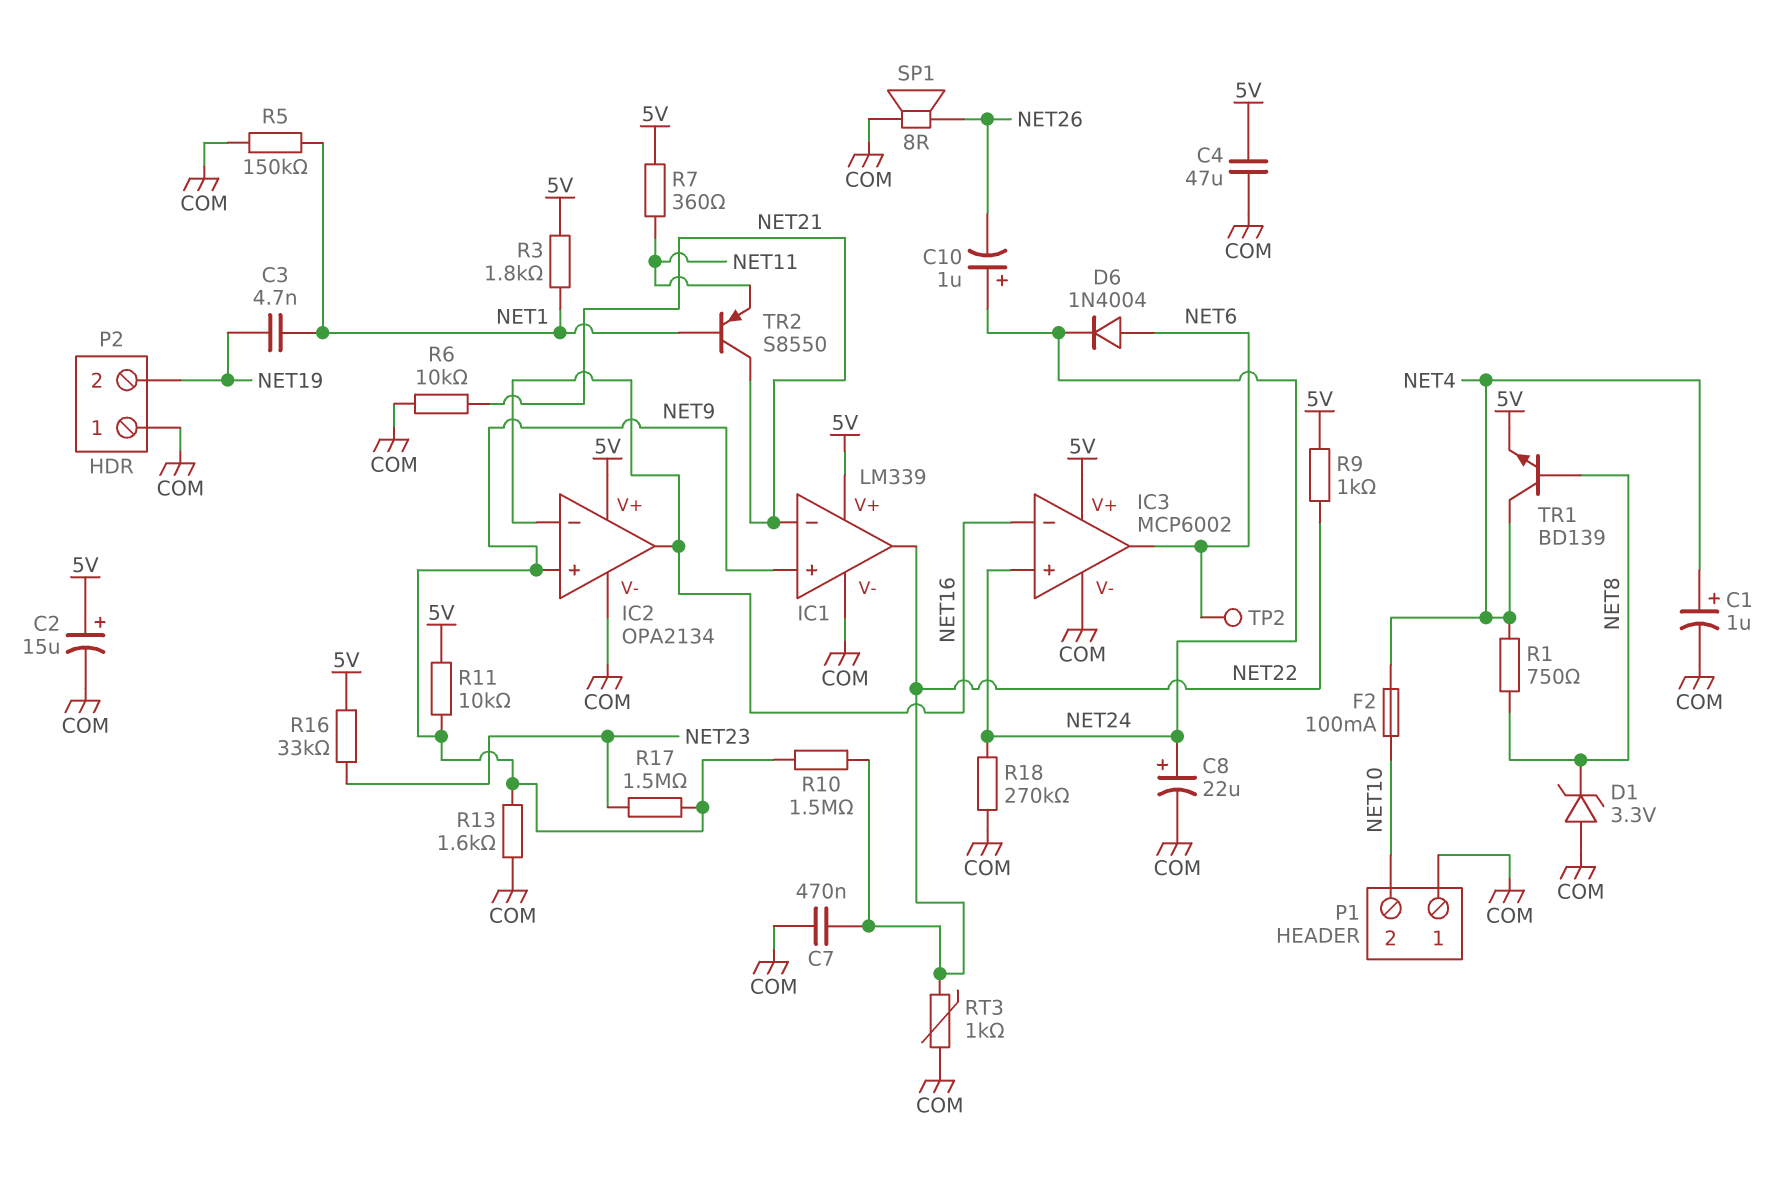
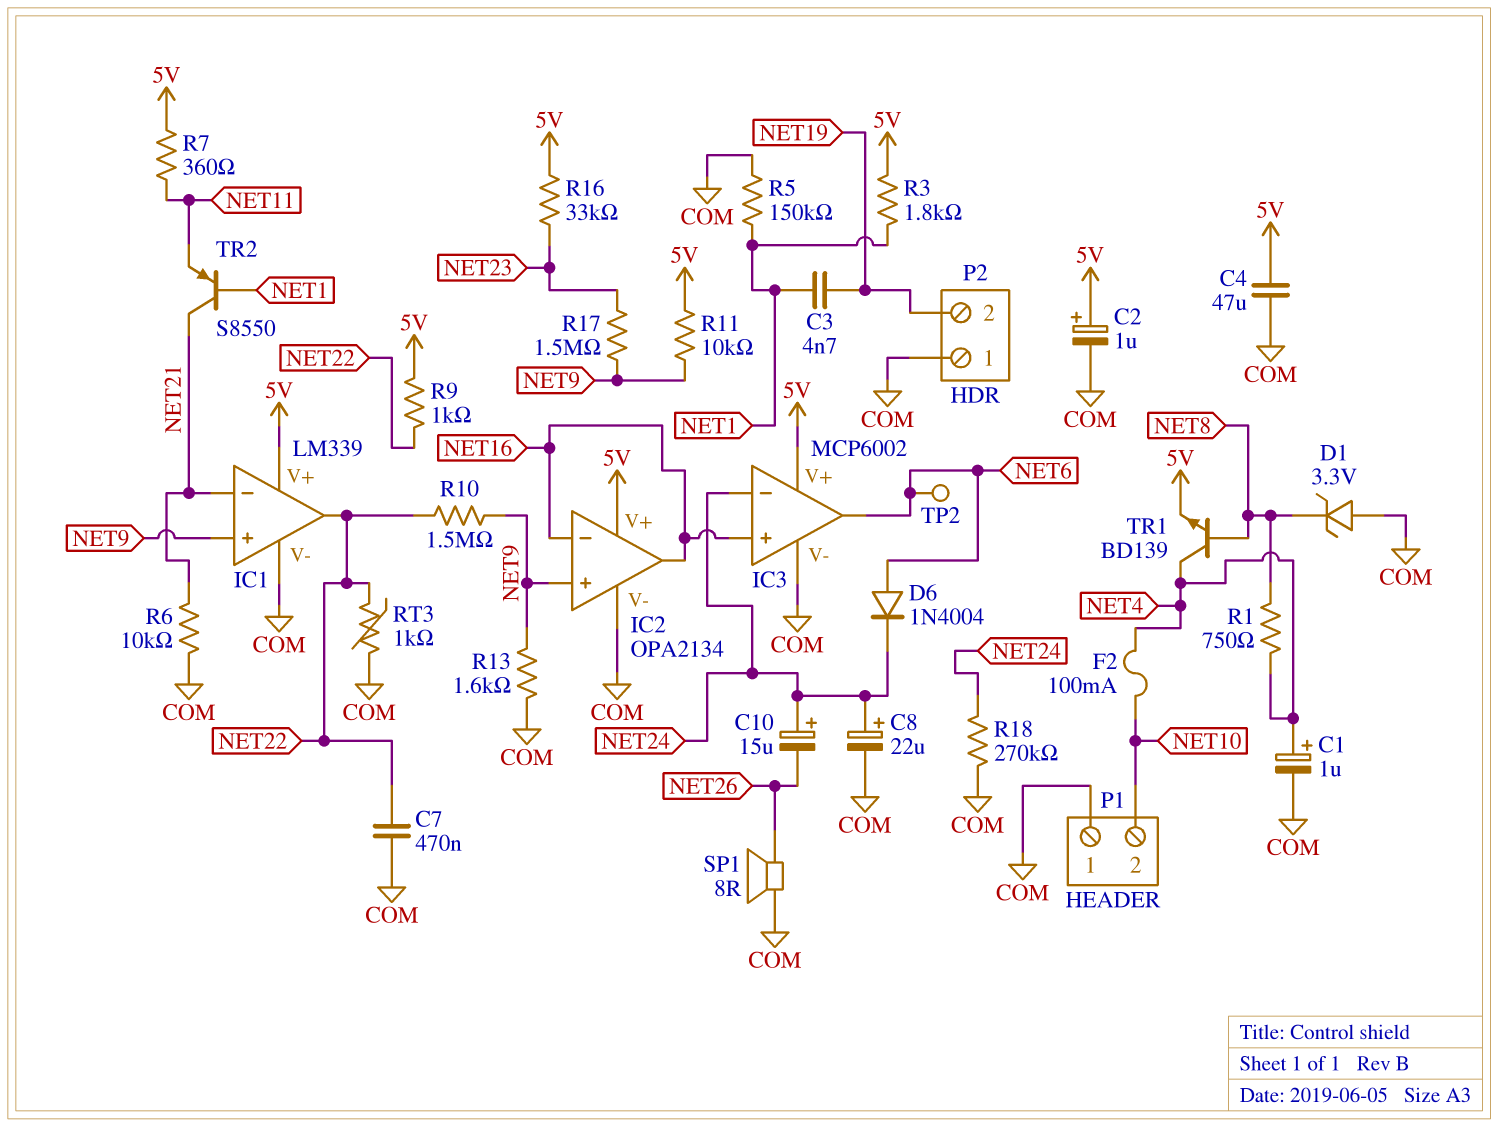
C2: 15uF (plus 5V, minus COM) -> 1uF (plus 5V, minus COM)
C10: 1uF (plus NET24, minus NET26) -> 15uF (plus NET24, minus NET26)
IC3 pin in+: NET24 -> NET16
IC3 pin in-: NET16 -> NET24

